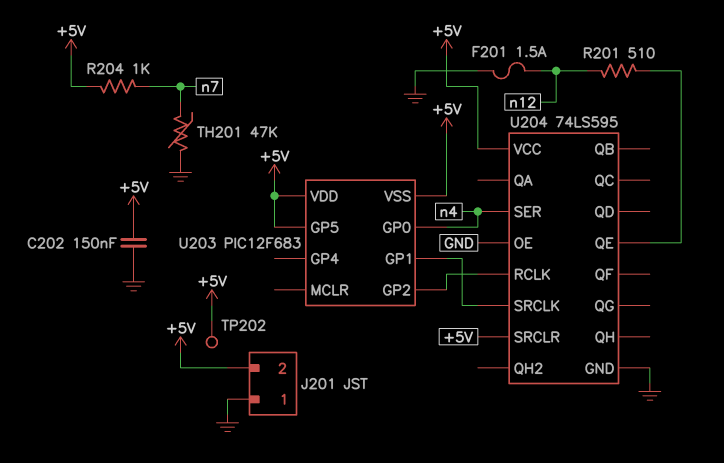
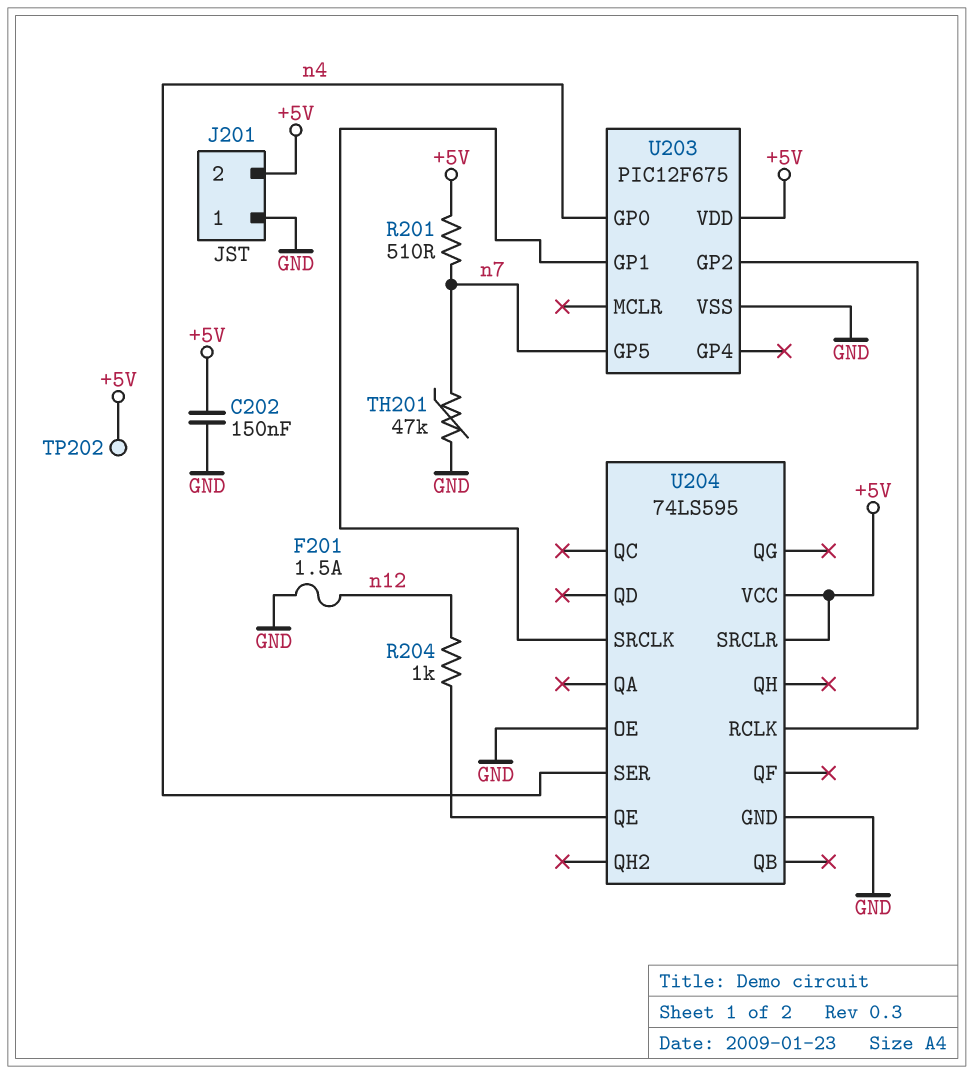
R201: 510 (U204/QE, n12) -> 510 (+5V, n7)
R204: 1k (+5V, n7) -> 1k (U204/QE, n12)
U203: PIC12F683 -> PIC12F675
U203 pin GP5: +5V -> n7
U203 pin VSS: +5V -> GND

